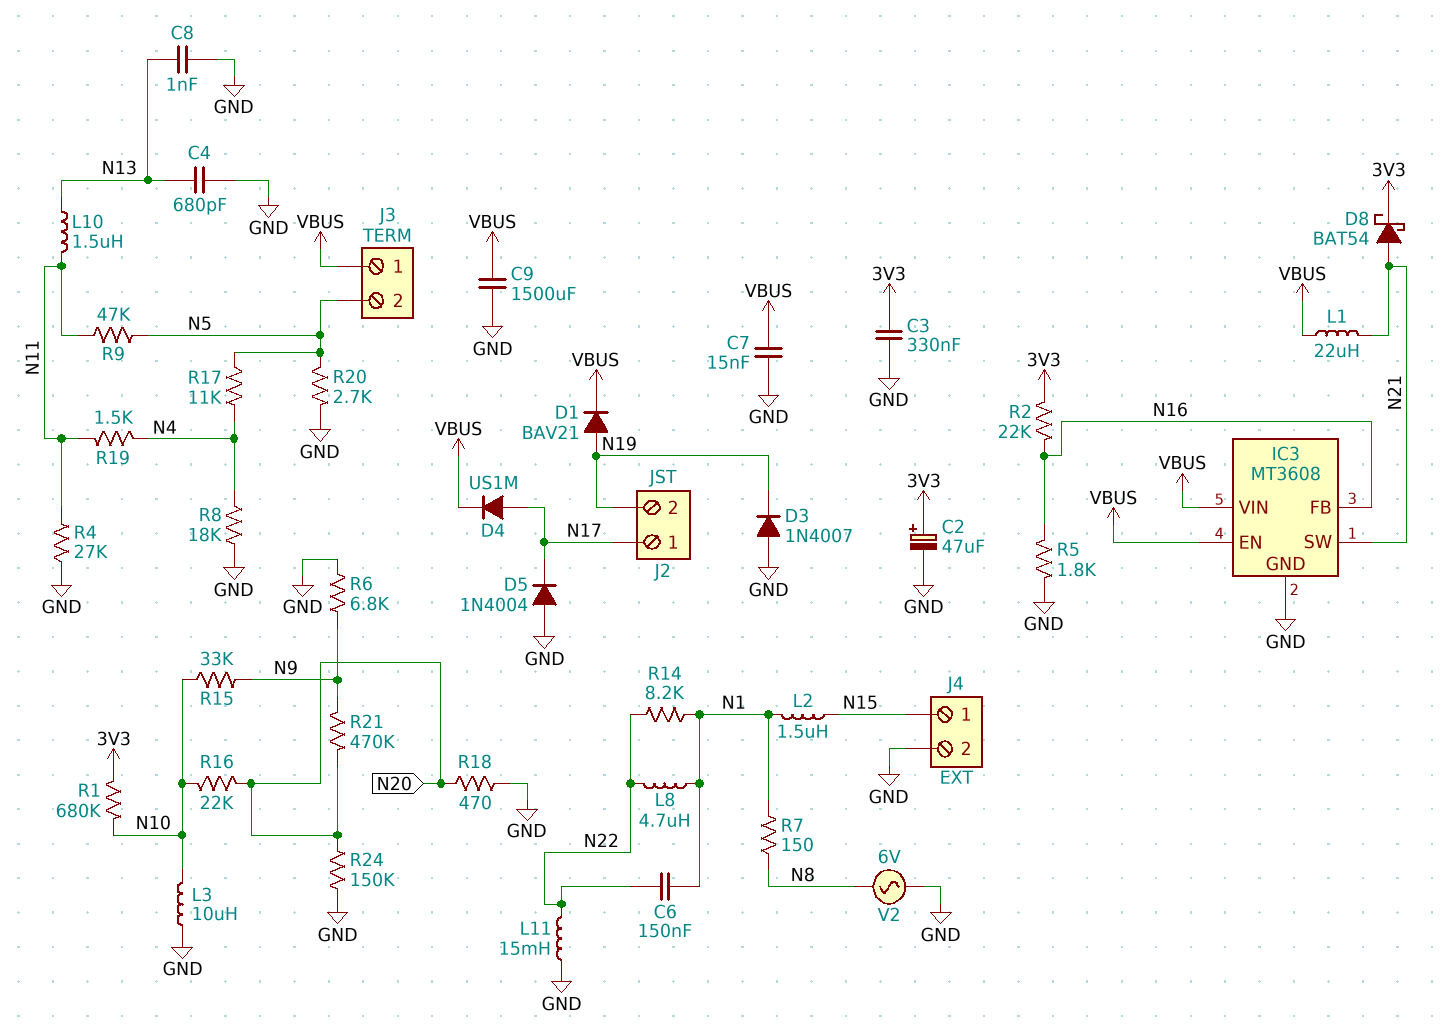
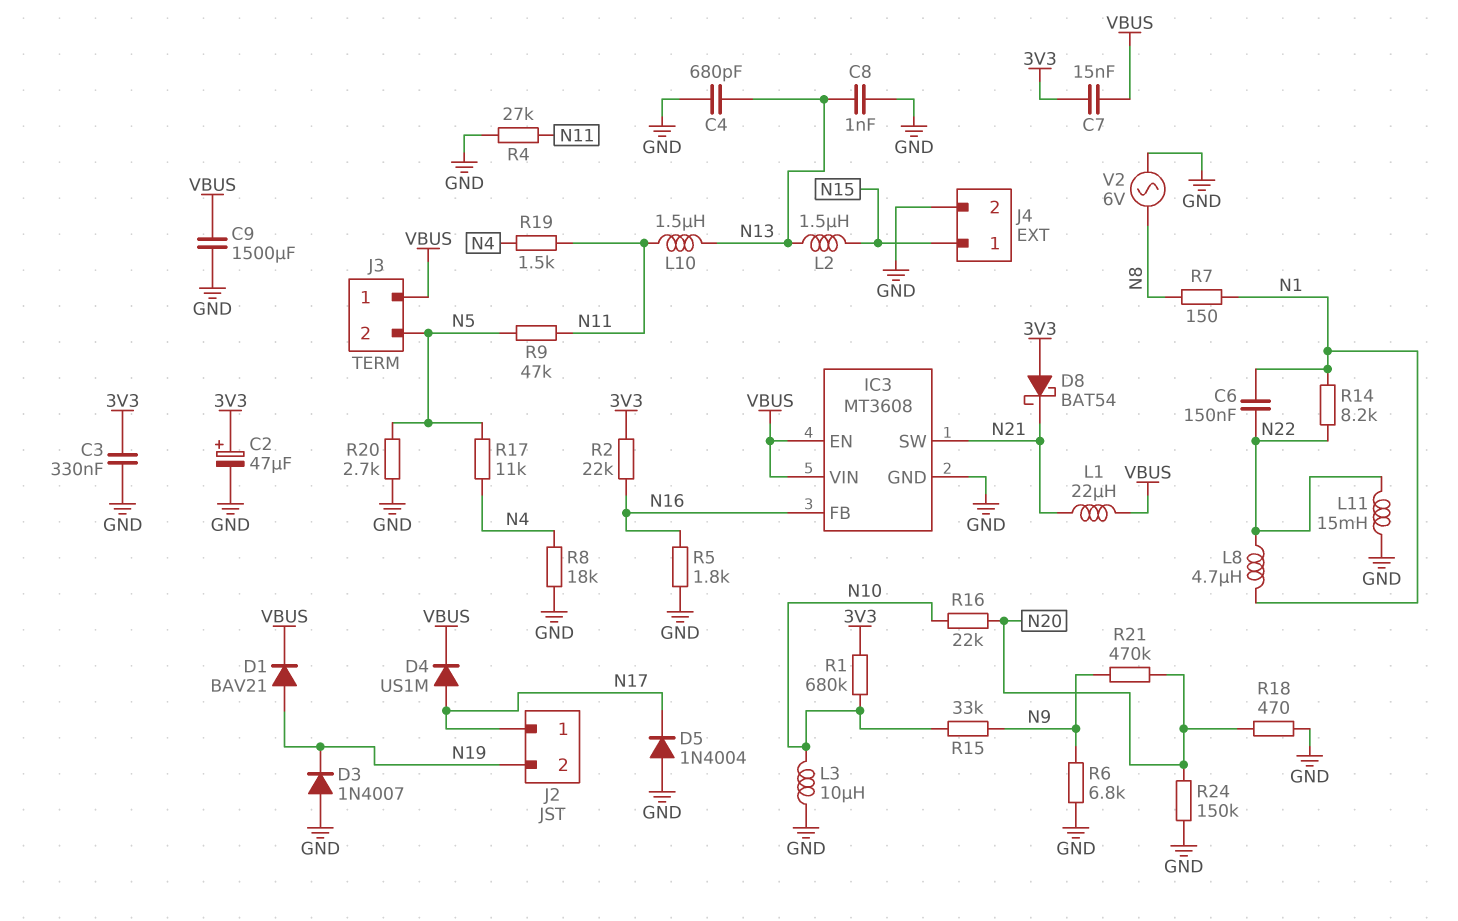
C7: 15nF (GND, VBUS) -> 15nF (3V3, VBUS)
D8: schottky BAT54 (A N21, K 3V3) -> schottky BAT54 (A 3V3, K N21)
L2: 1.5uH (N1, N15) -> 1.5uH (N13, N15)

